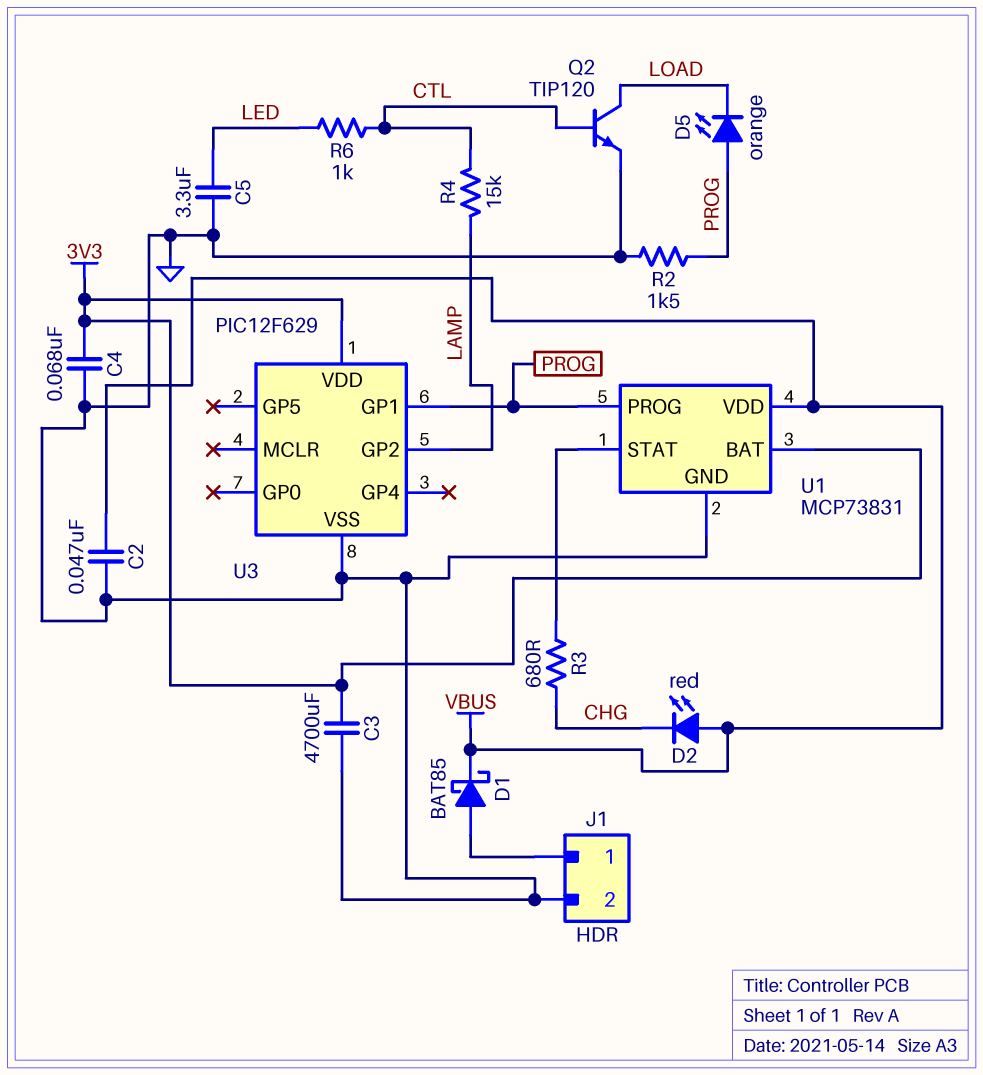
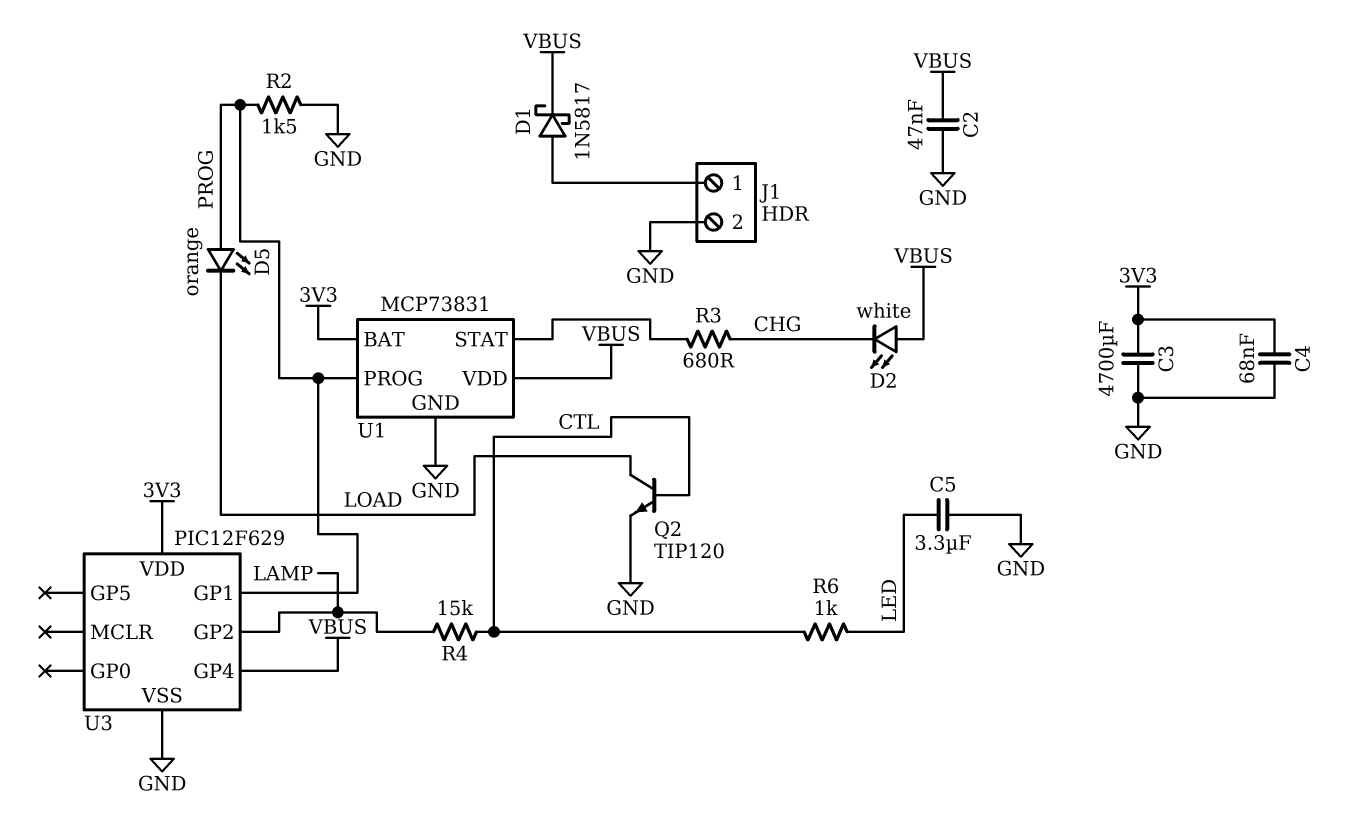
D1: schottky BAT85 (A J1/1, K VBUS) -> schottky 1N5817 (A J1/1, K VBUS)
D2: LED red (A VBUS, K CHG) -> LED white (A VBUS, K CHG)
U3 pin GP4: none -> VBUS

